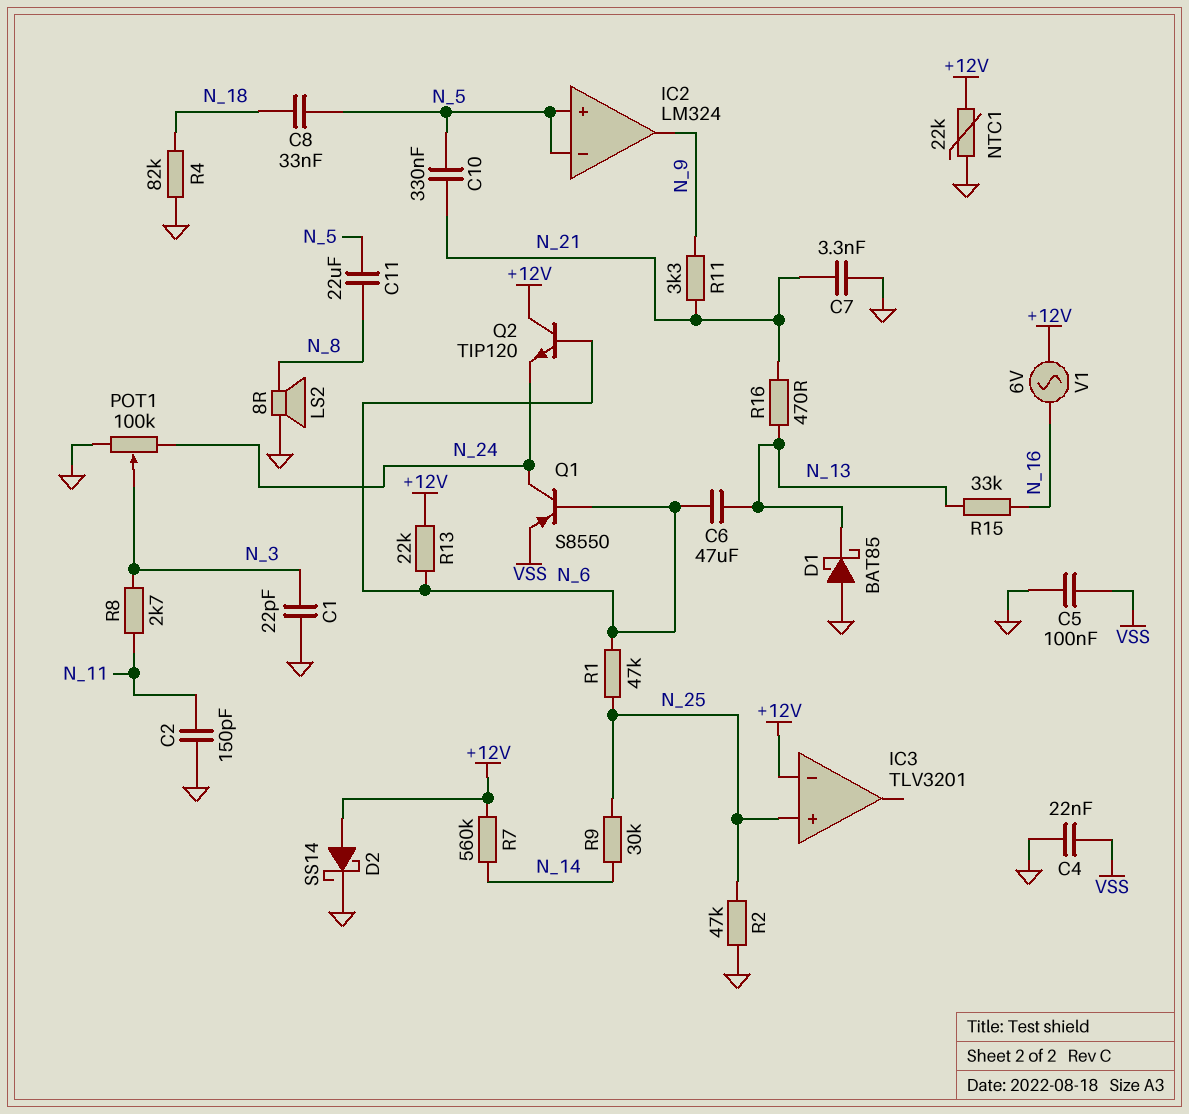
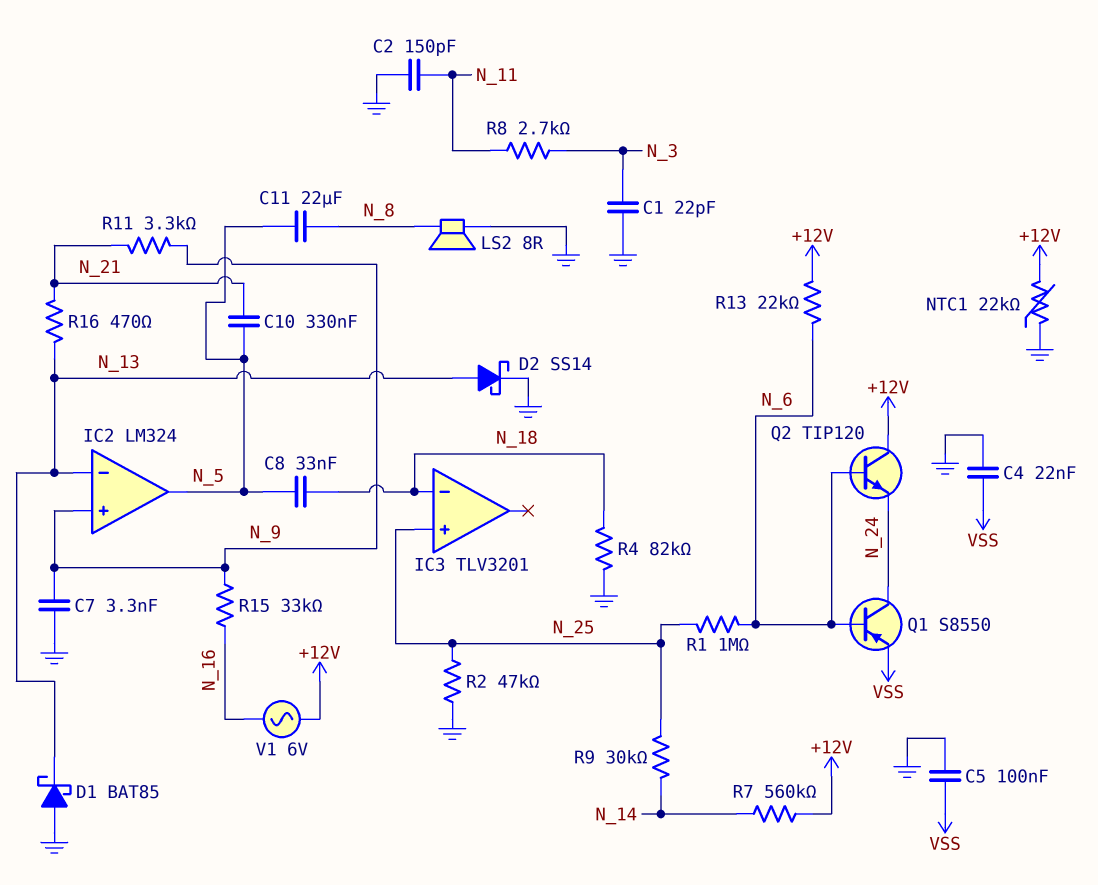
C6: 47uF (N_6, N_13) -> none
C7: 3.3nF (GND, N_21) -> 3.3nF (GND, N_9)
D2: schottky SS14 (A +12V, K GND) -> schottky SS14 (A N_13, K GND)
IC2 pin in+: N_5 -> N_9
IC2 pin in-: N_5 -> N_13
IC2 pin out: N_9 -> N_5
IC3 pin in-: +12V -> N_18
POT1: 100k (GND, N_24, wiper N_3) -> none
R1: 47k (N_6, N_25) -> 1M (N_6, N_25)
R15: 33k (N_13, N_16) -> 33k (N_9, N_16)

